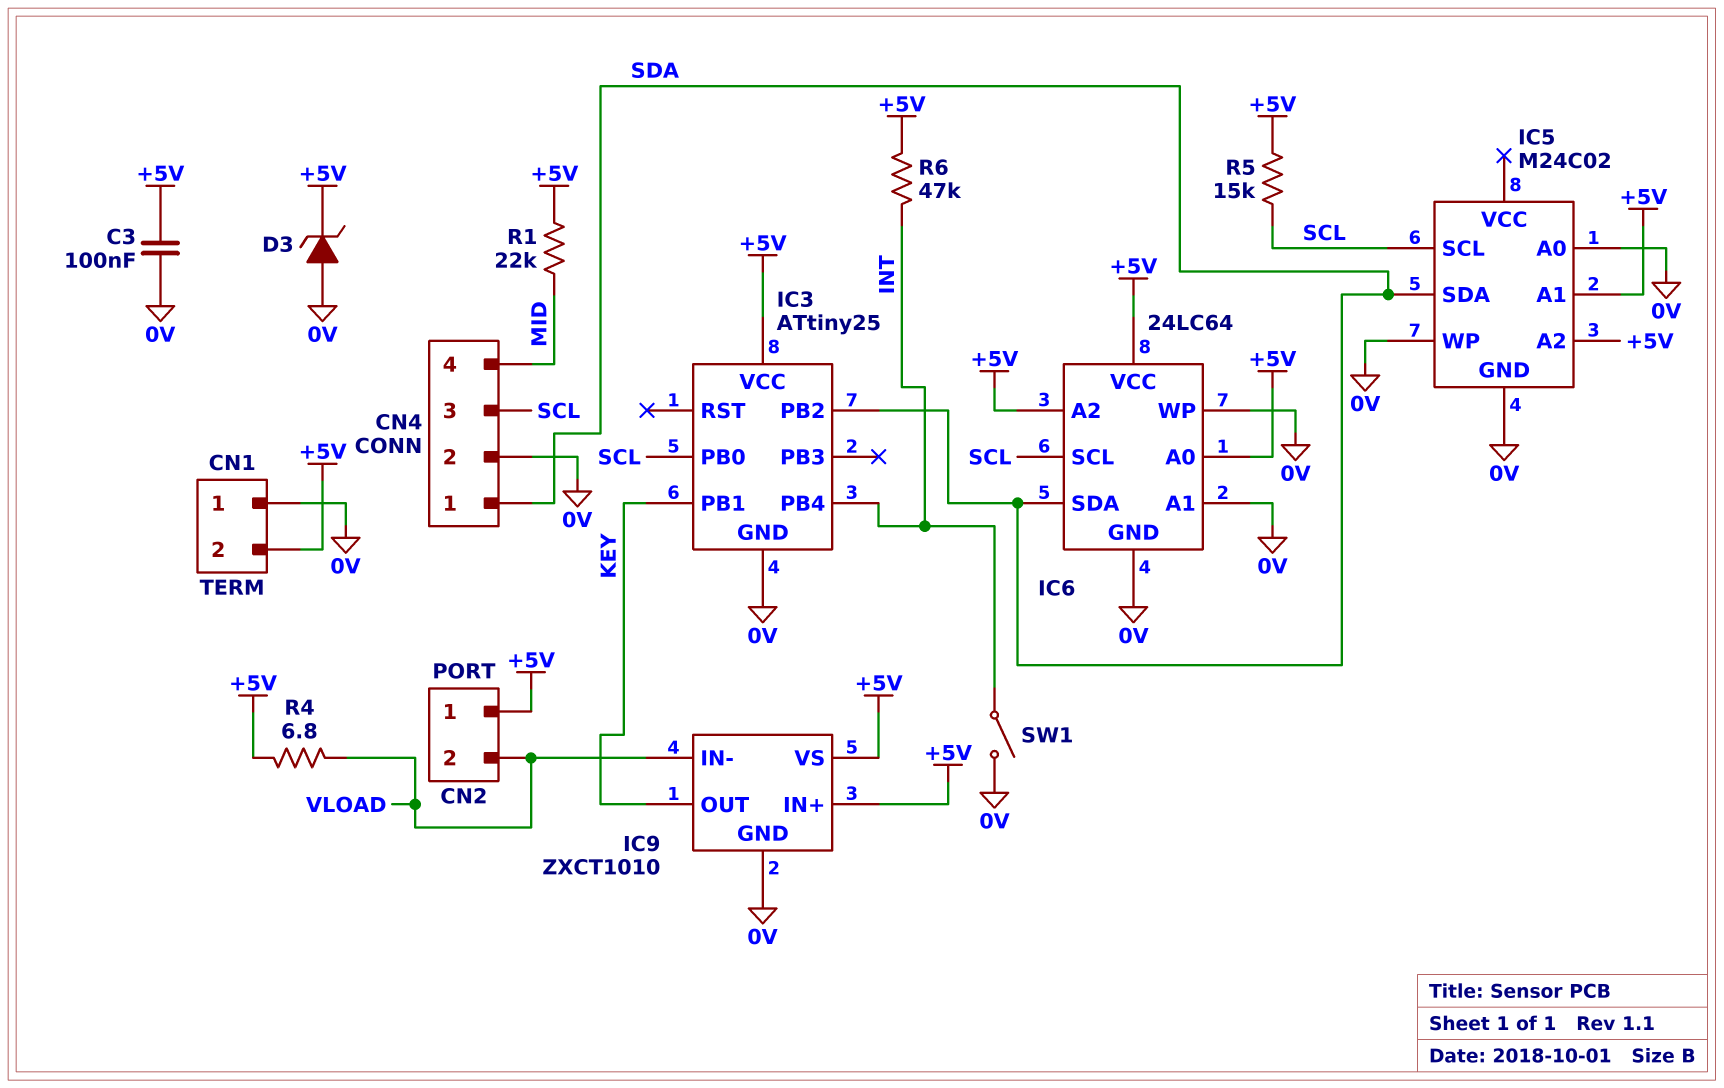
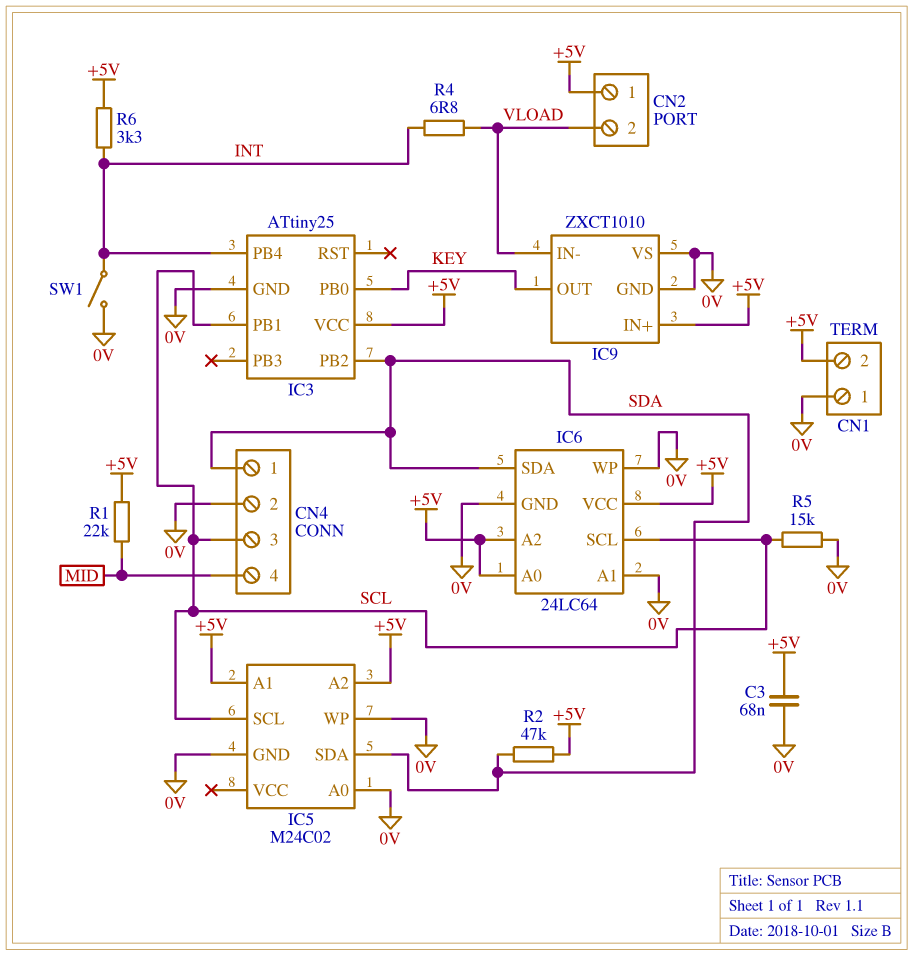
C3: 100nF (+5V, 0V) -> 68nF (+5V, 0V)
D3: zener (A 0V, K +5V) -> none
IC3 pin PB0: SCL -> KEY
IC3 pin PB1: KEY -> SCL
IC9 pin VS: +5V -> 0V
R2: none -> 47k (+5V, SDA)
R4: 6.8 (+5V, VLOAD) -> 6.8 (INT, VLOAD)
R5: 15k (+5V, SCL) -> 15k (0V, SCL)
R6: 47k (+5V, INT) -> 3.3k (+5V, INT)

